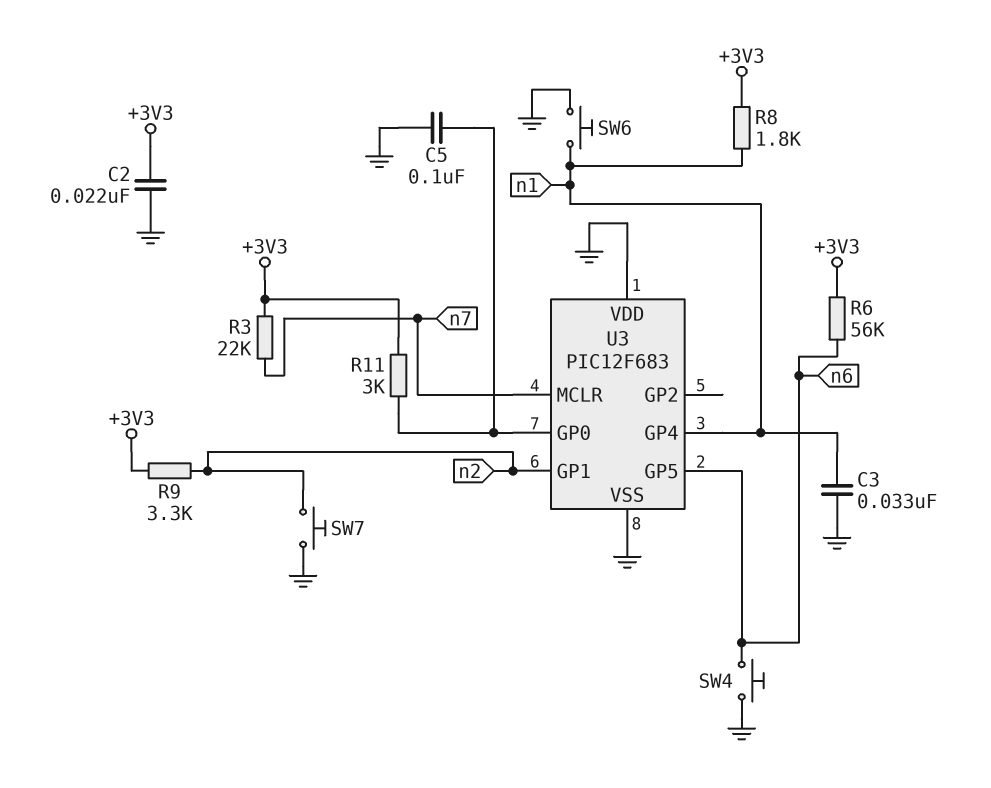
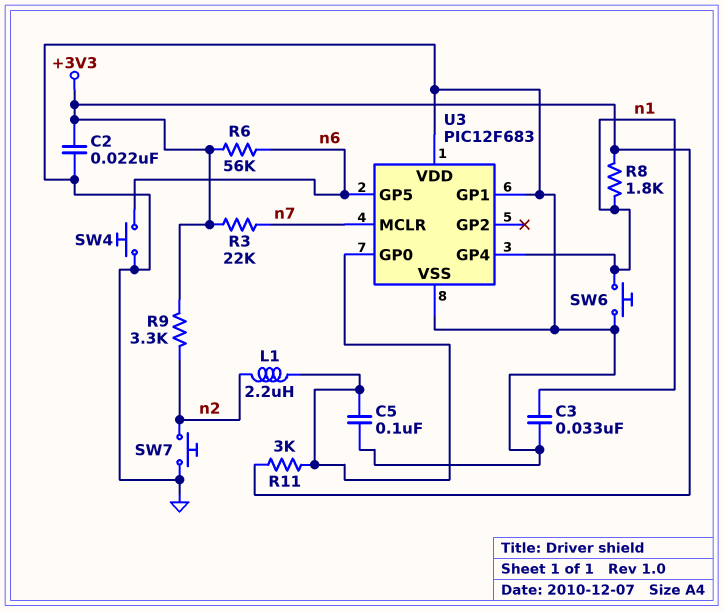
L1: none -> 2.2uH (U3/GP0, n2)
U3 pin GP1: n2 -> GND

